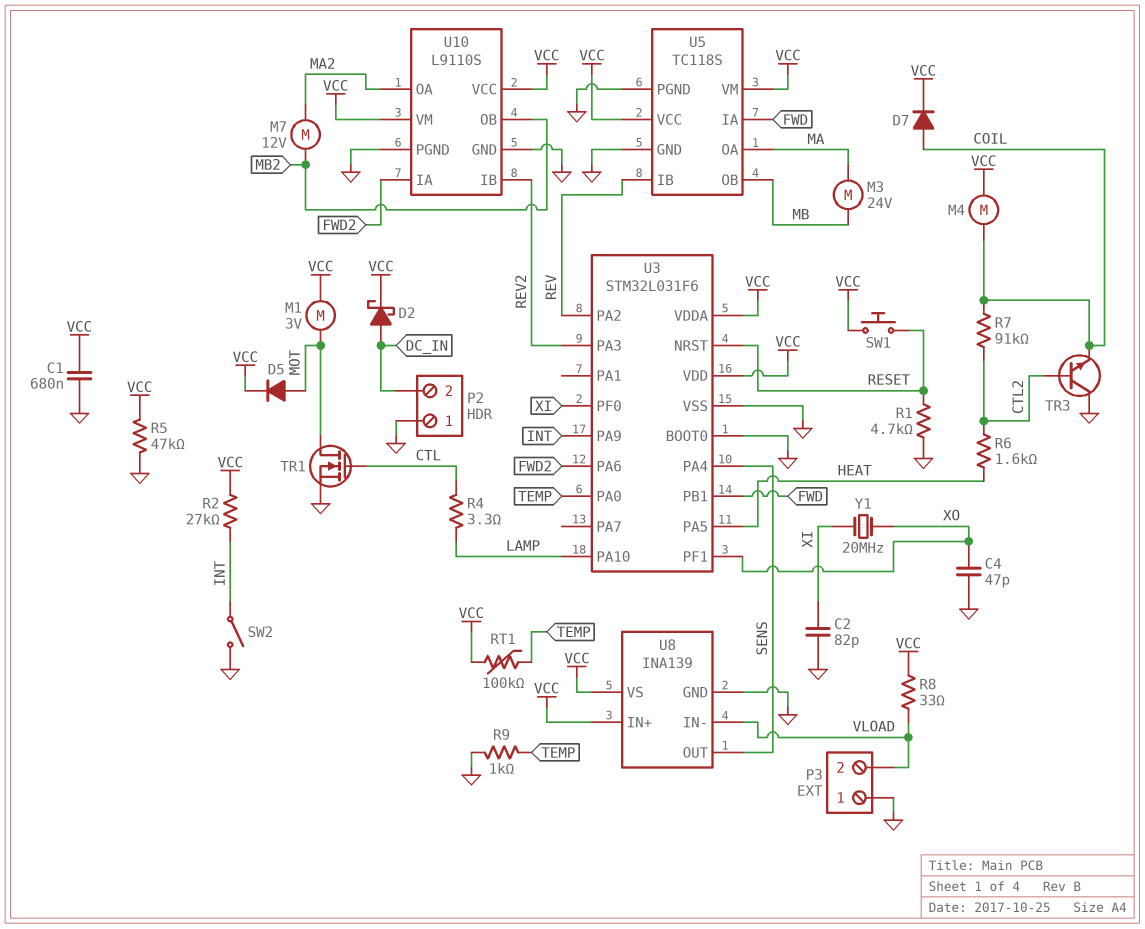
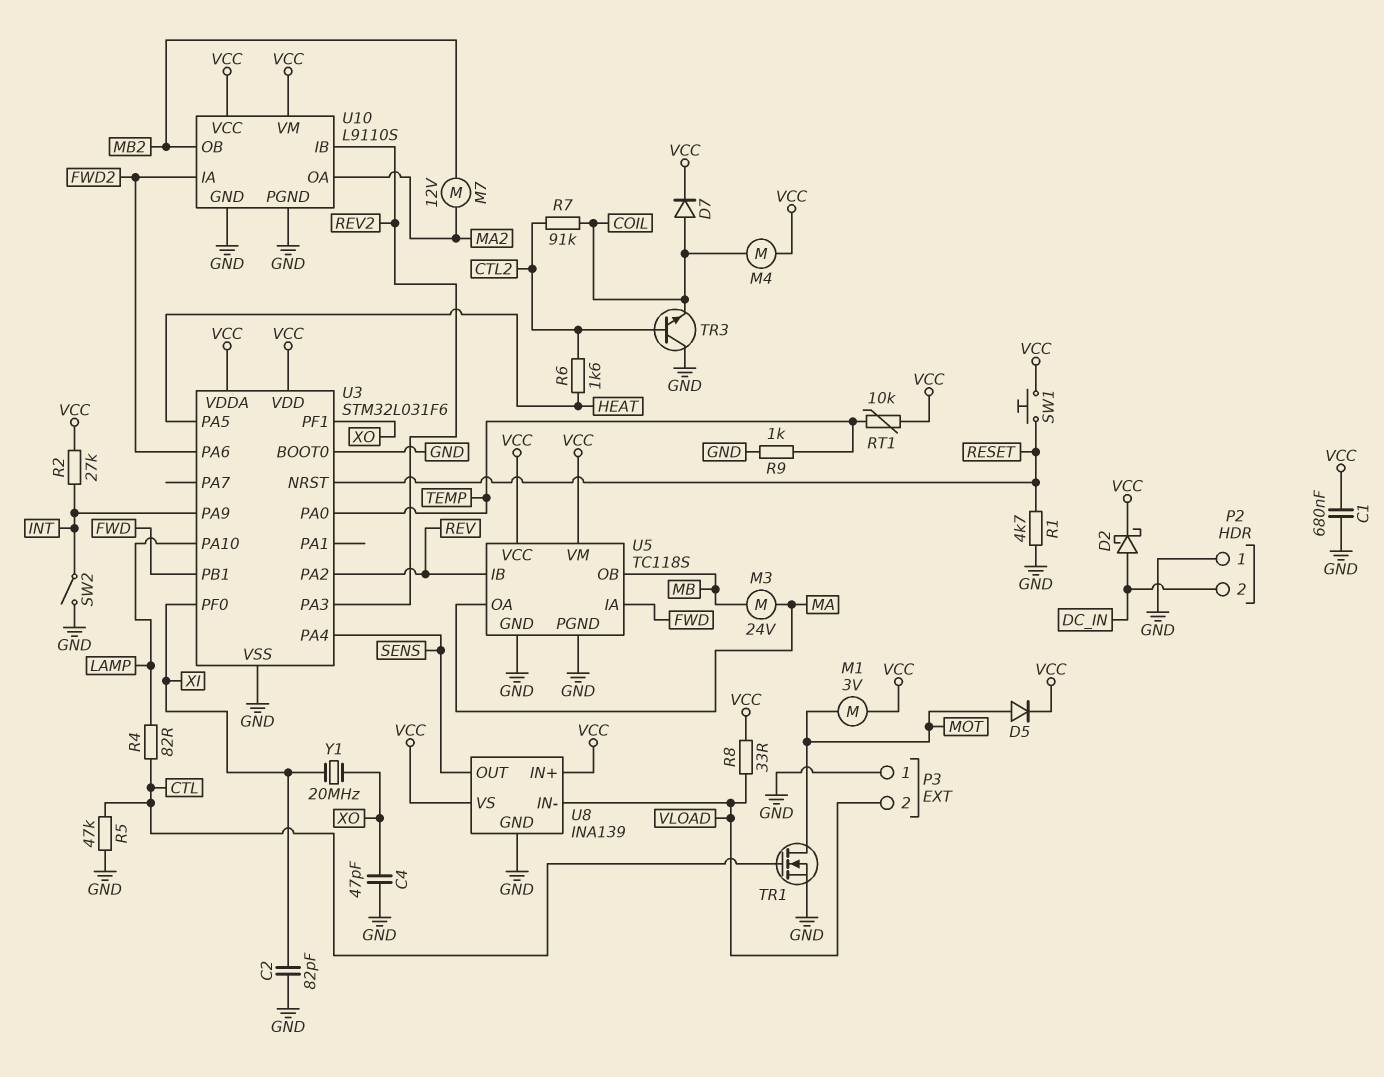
R4: 3.3 (CTL, LAMP) -> 82 (CTL, LAMP)
R5: 47k (GND, VCC) -> 47k (CTL, GND)
RT1: 100k (TEMP, VCC) -> 10k (TEMP, VCC)

